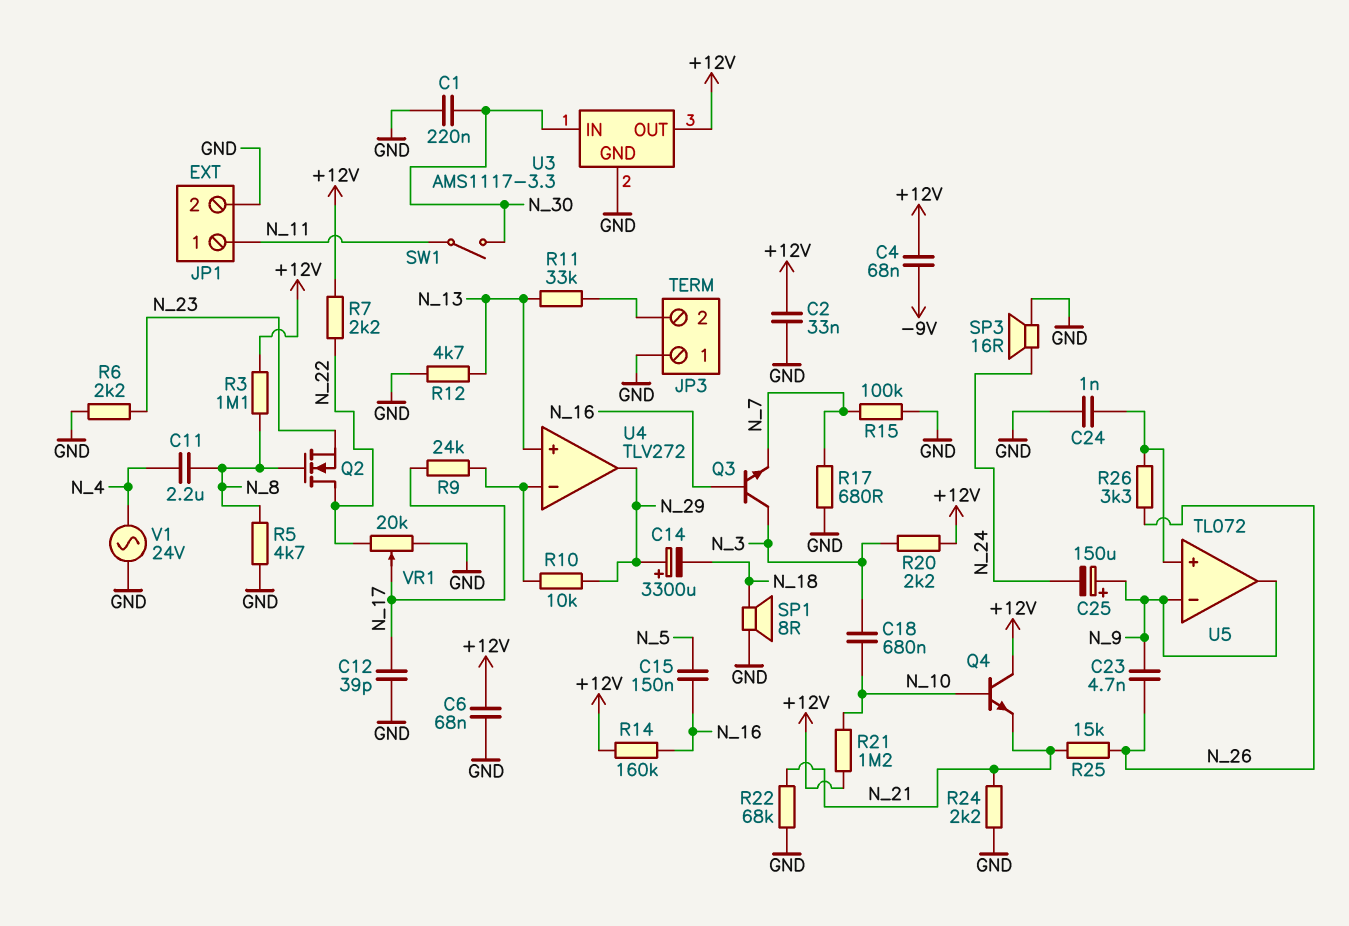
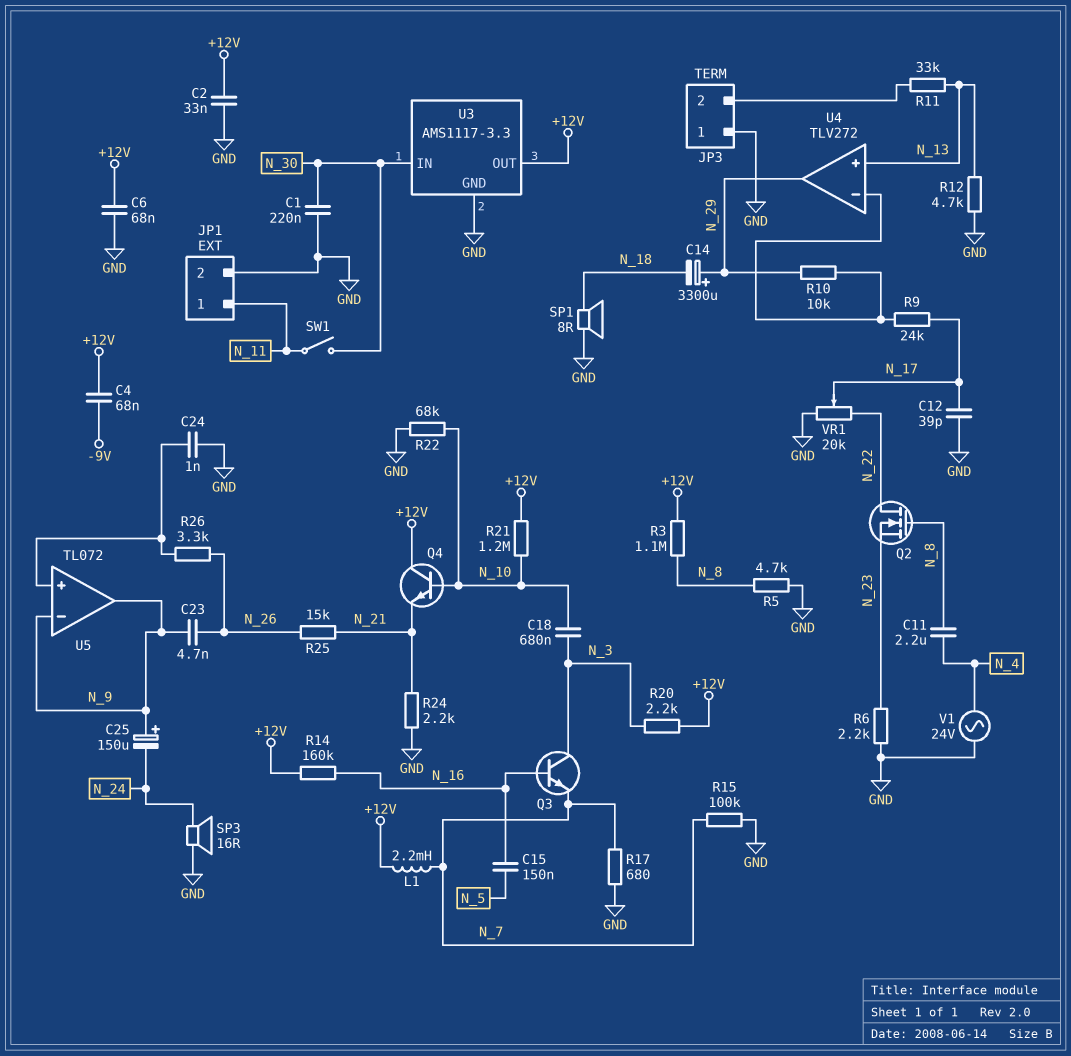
L1: none -> 2.2mH (+12V, N_7)
R7: 2.2k (+12V, N_22) -> none
R22: 68k (GND, N_21) -> 68k (GND, N_10)

